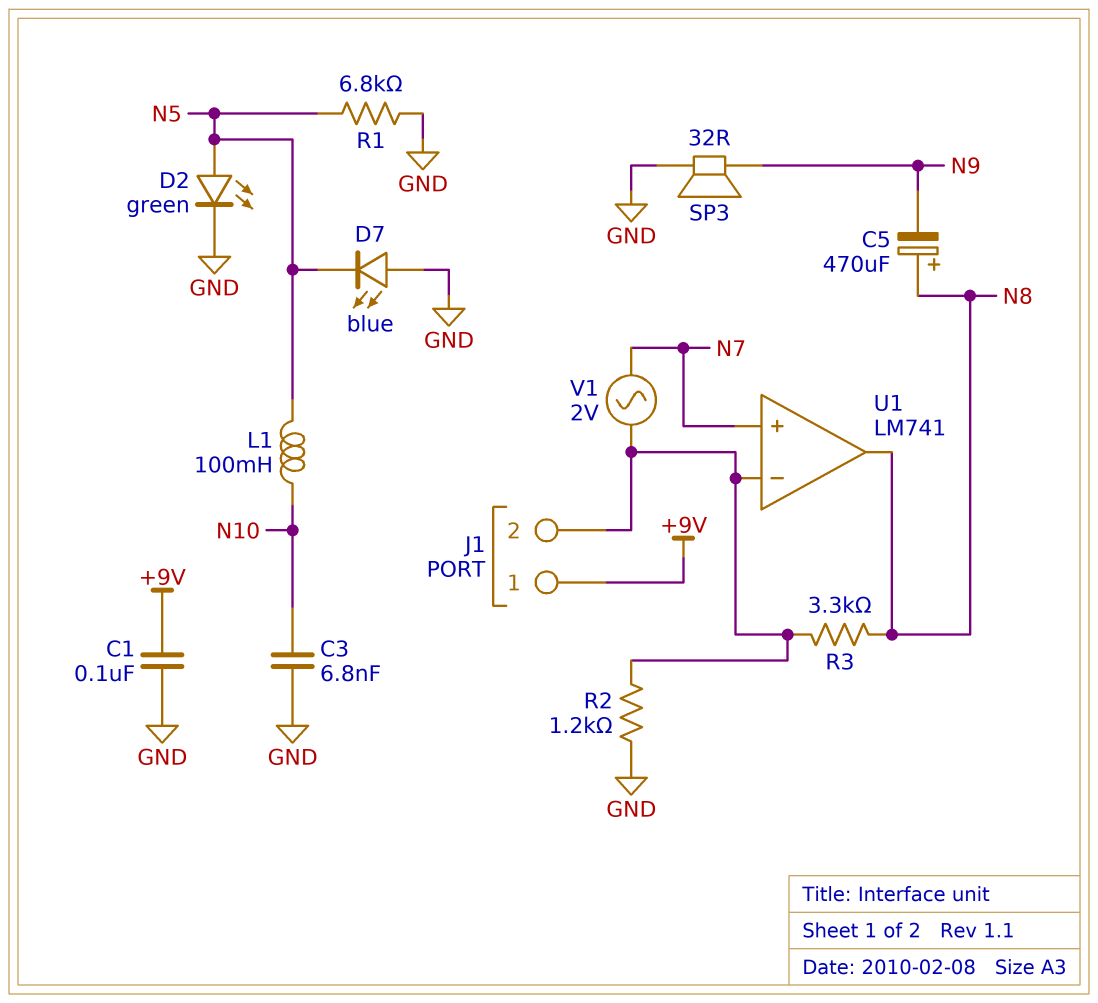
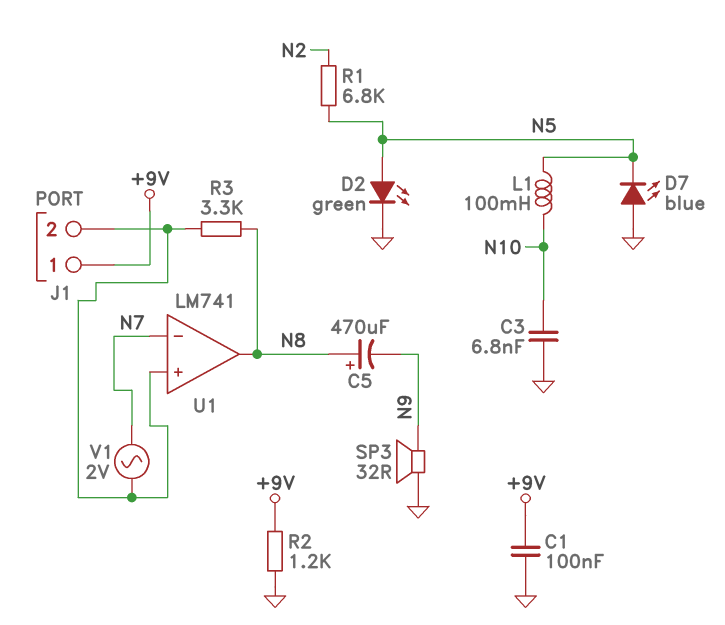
R1: 6.8k (GND, N5) -> 6.8k (N2, N5)
R2: 1.2k (GND, J1/2) -> 1.2k (+9V, GND)
U1 pin in+: N7 -> J1/2
U1 pin in-: J1/2 -> N7

